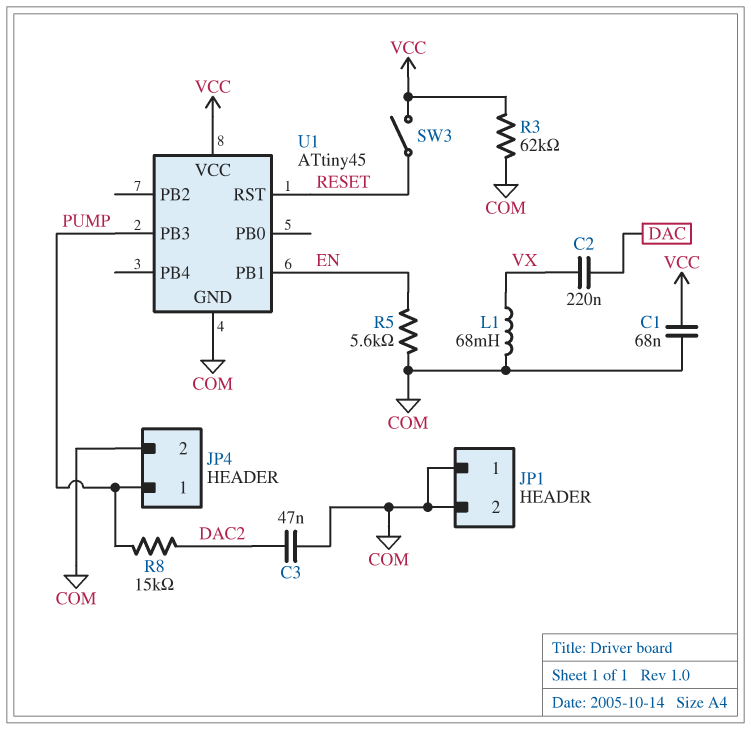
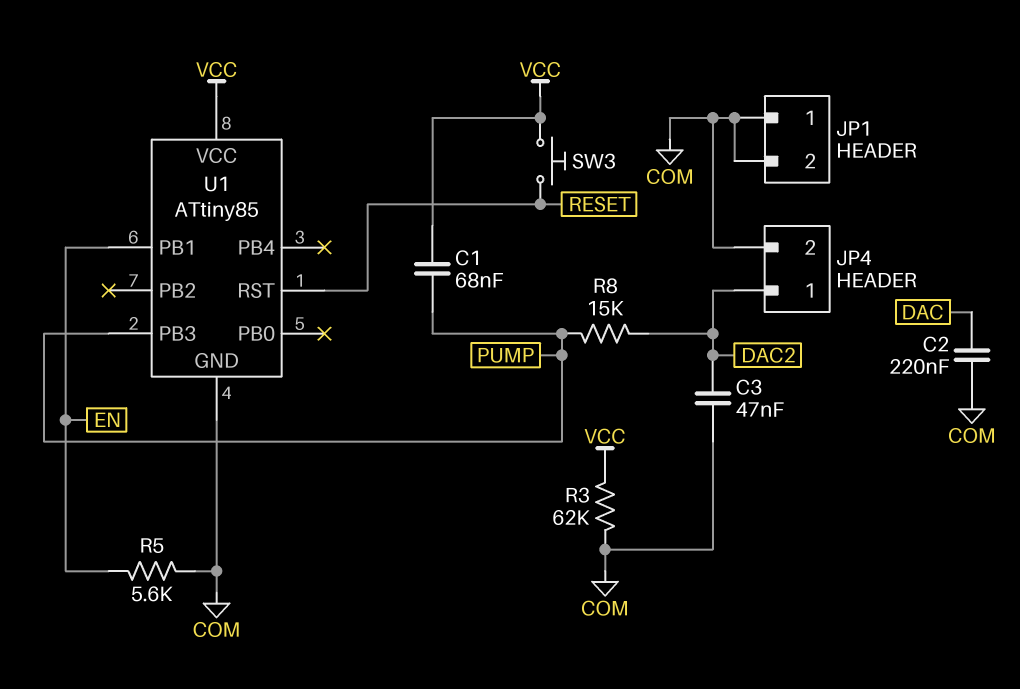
C1: 68nF (COM, VCC) -> 68nF (PUMP, VCC)
C2: 220nF (DAC, VX) -> 220nF (COM, DAC)
JP4 pin 1: PUMP -> DAC2
L1: 68mH (COM, VX) -> none
SW3: switch (RESET, VCC) -> button (RESET, VCC)
U1: ATtiny45 -> ATtiny85

